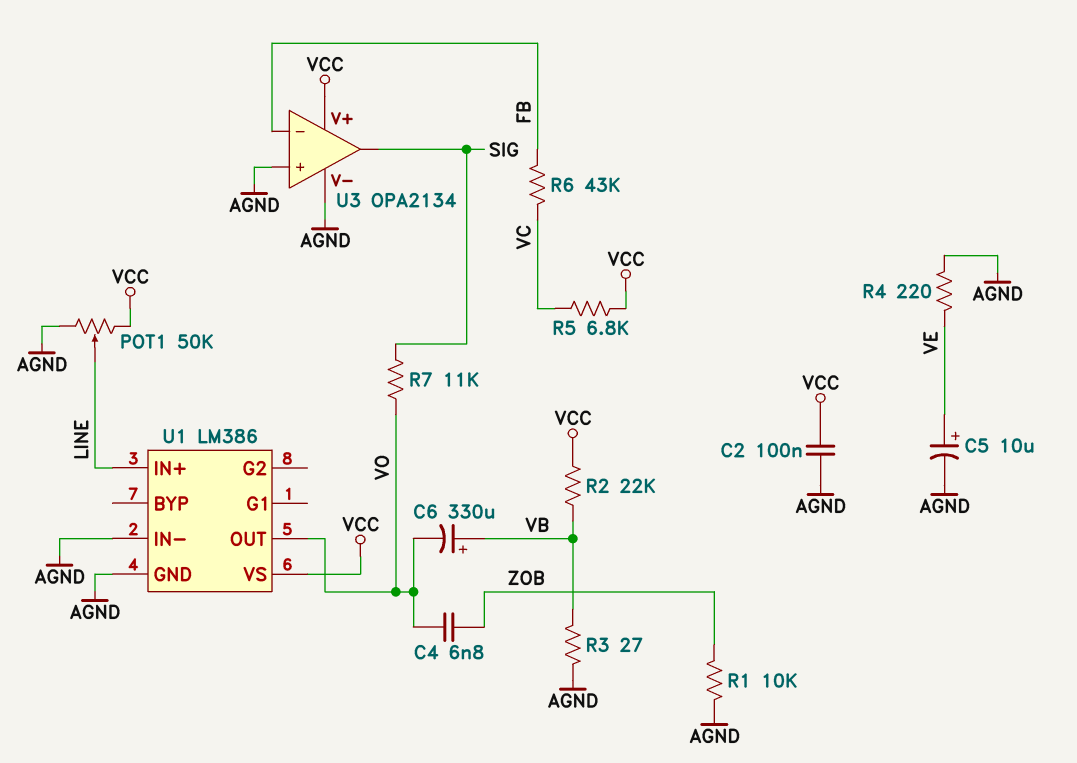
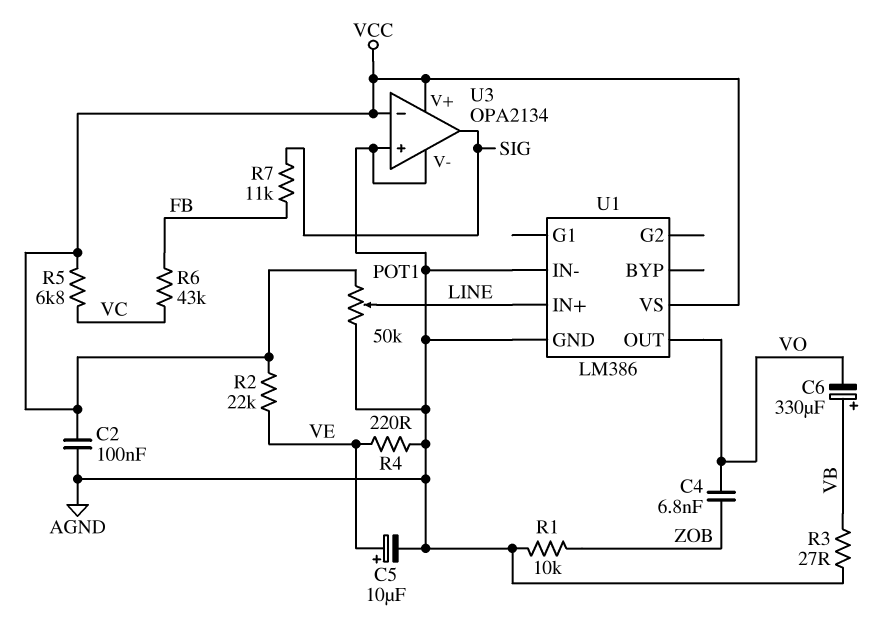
R2: 22k (VB, VCC) -> 22k (VCC, VE)
R7: 11k (SIG, VO) -> 11k (FB, SIG)
U3 pin in-: FB -> VCC

